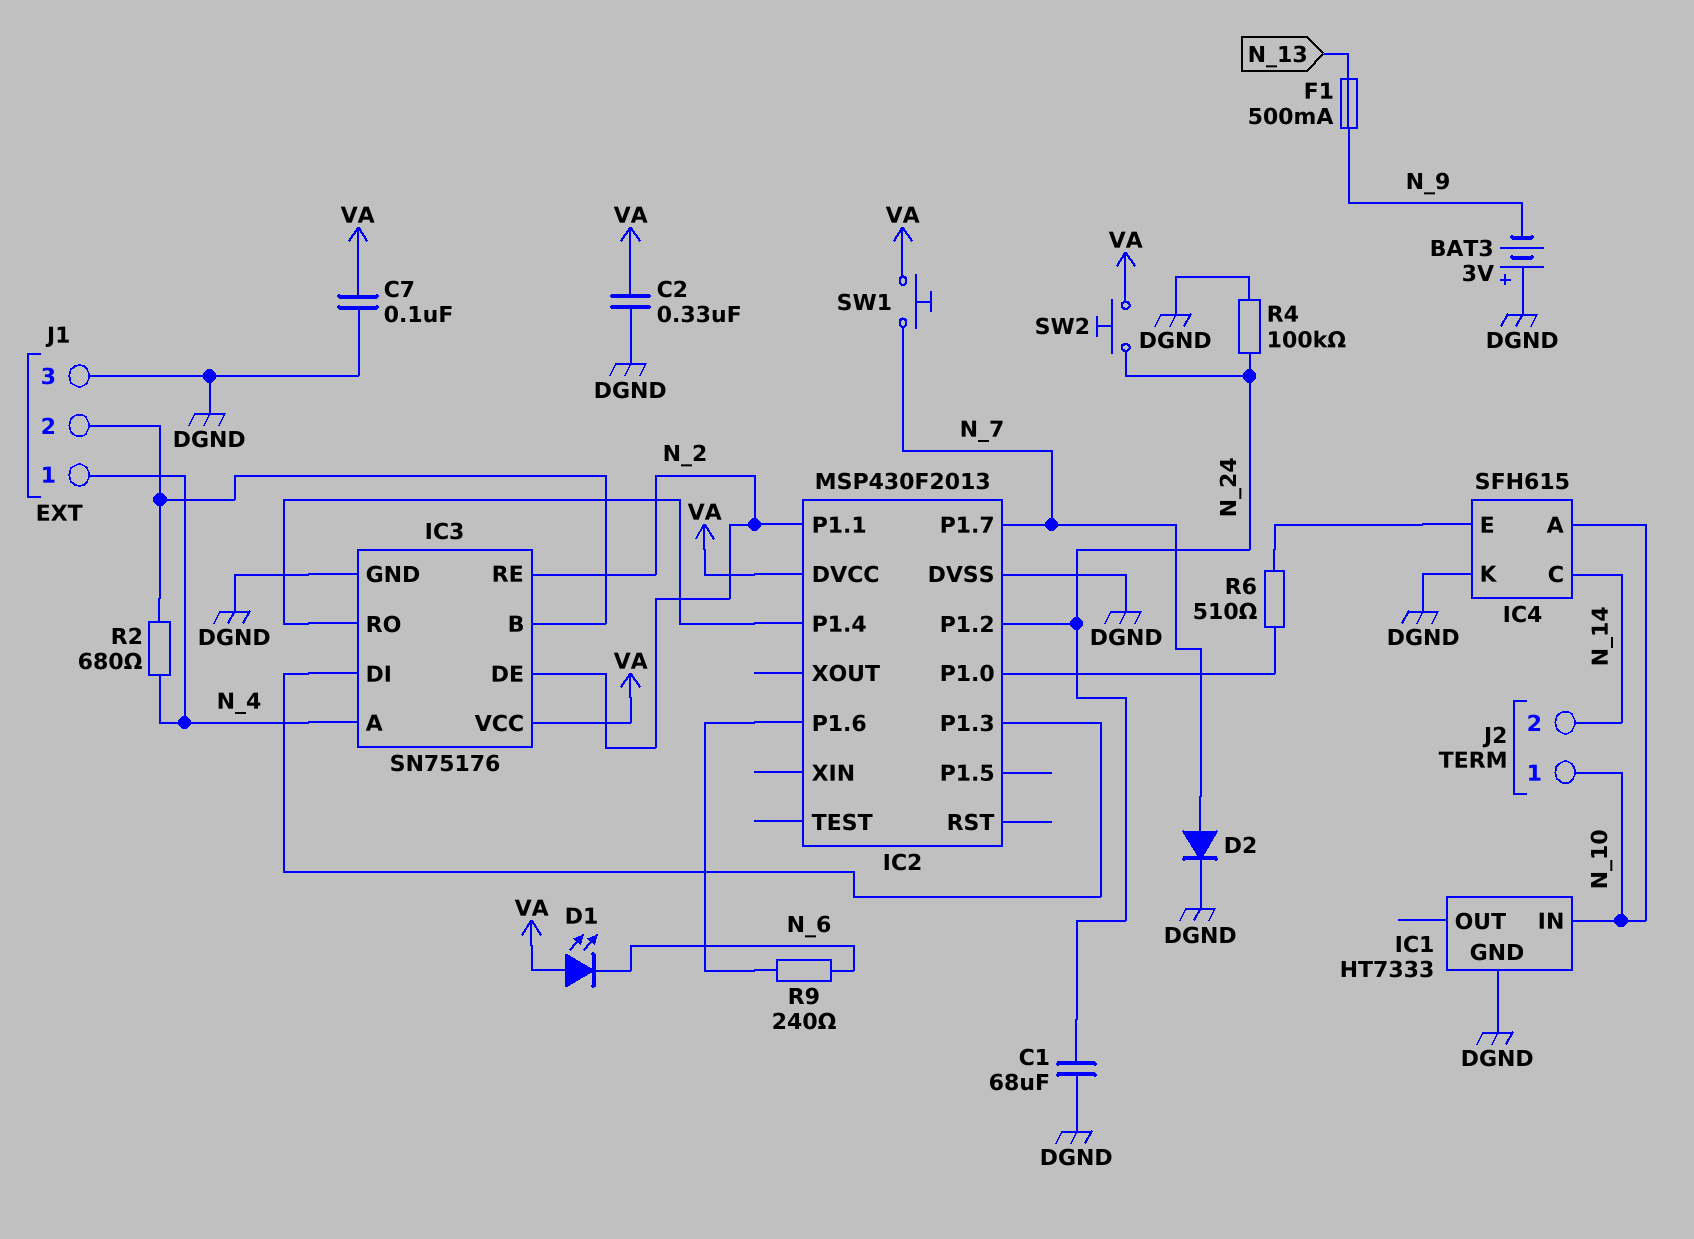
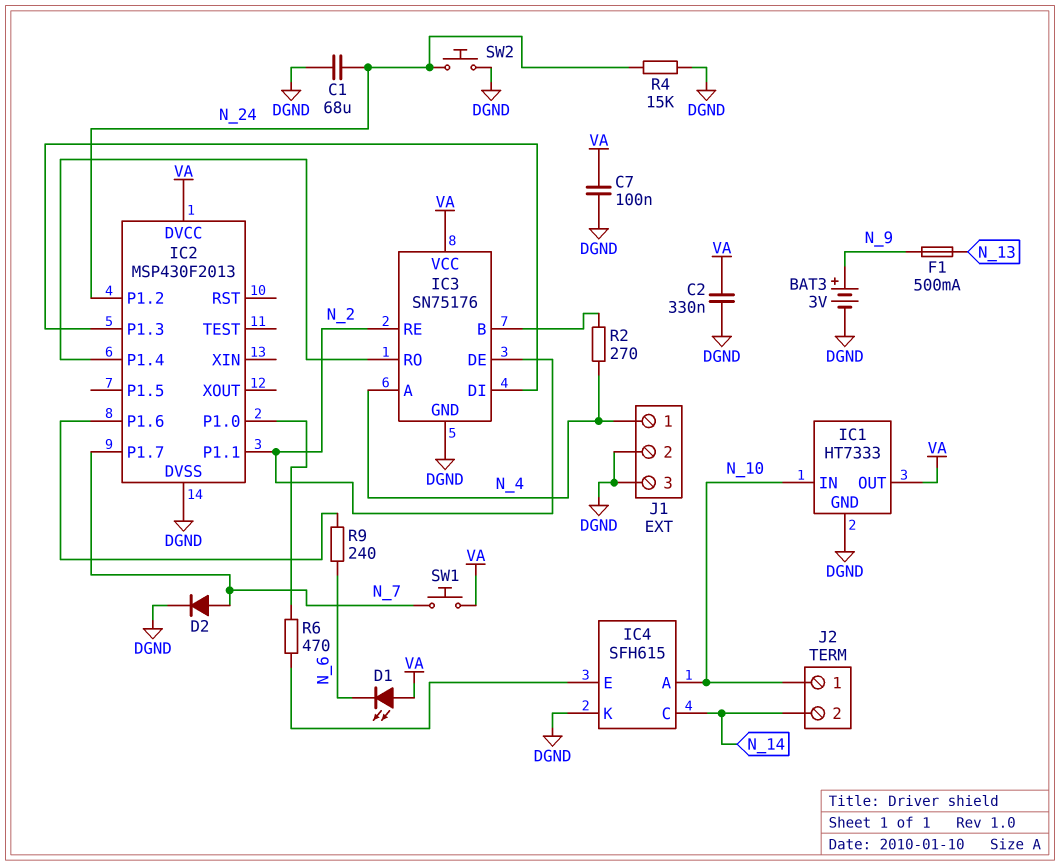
BAT3: 3V (plus DGND, minus N_9) -> 3V (plus N_9, minus DGND)
IC1 pin OUT: none -> VA
J1 pin 2: IC3/B -> DGND
R2: 680 (IC3/B, N_4) -> 270 (IC3/B, N_4)
R4: 100k (DGND, N_24) -> 15k (DGND, N_24)
R6: 510 (IC2/P1.0, IC4/E) -> 470 (IC2/P1.0, IC4/E)
SW2: button (N_24, VA) -> button (DGND, N_24)

